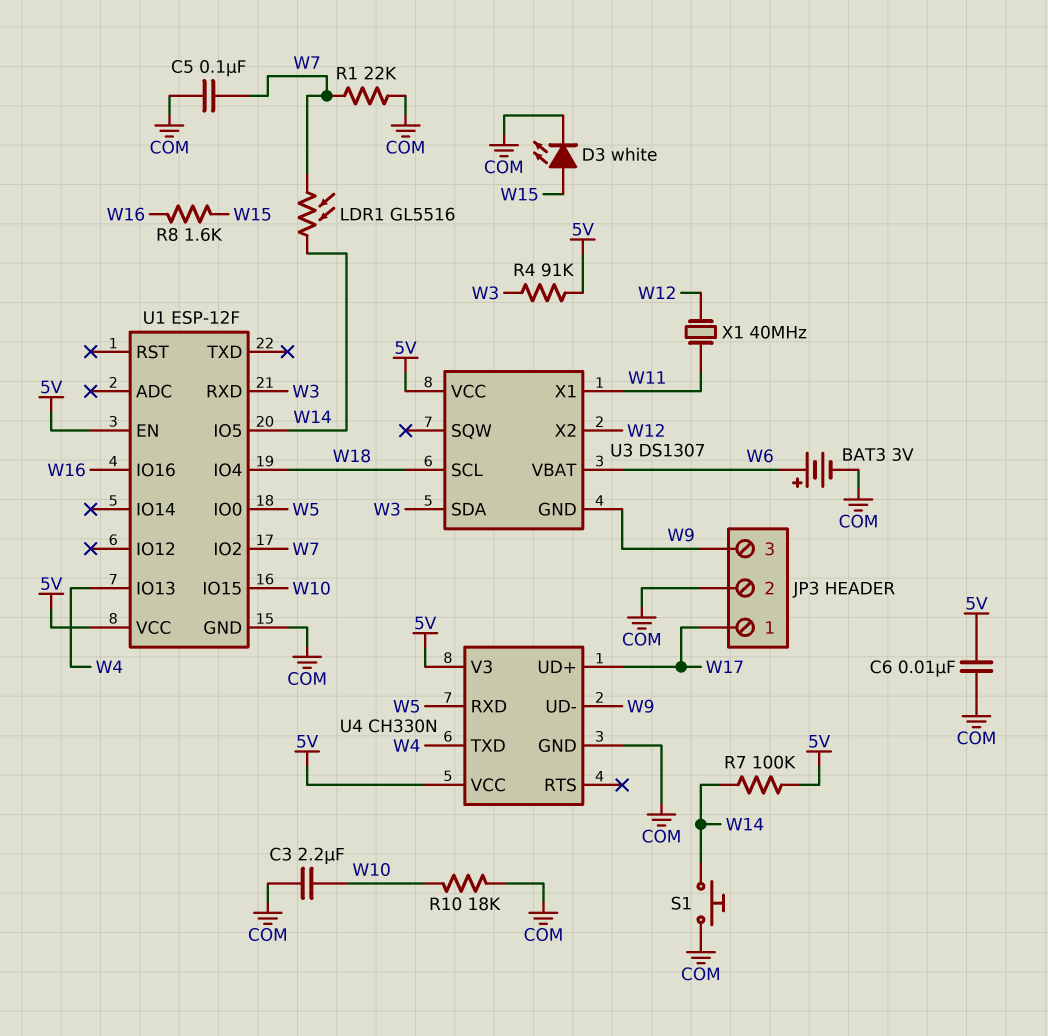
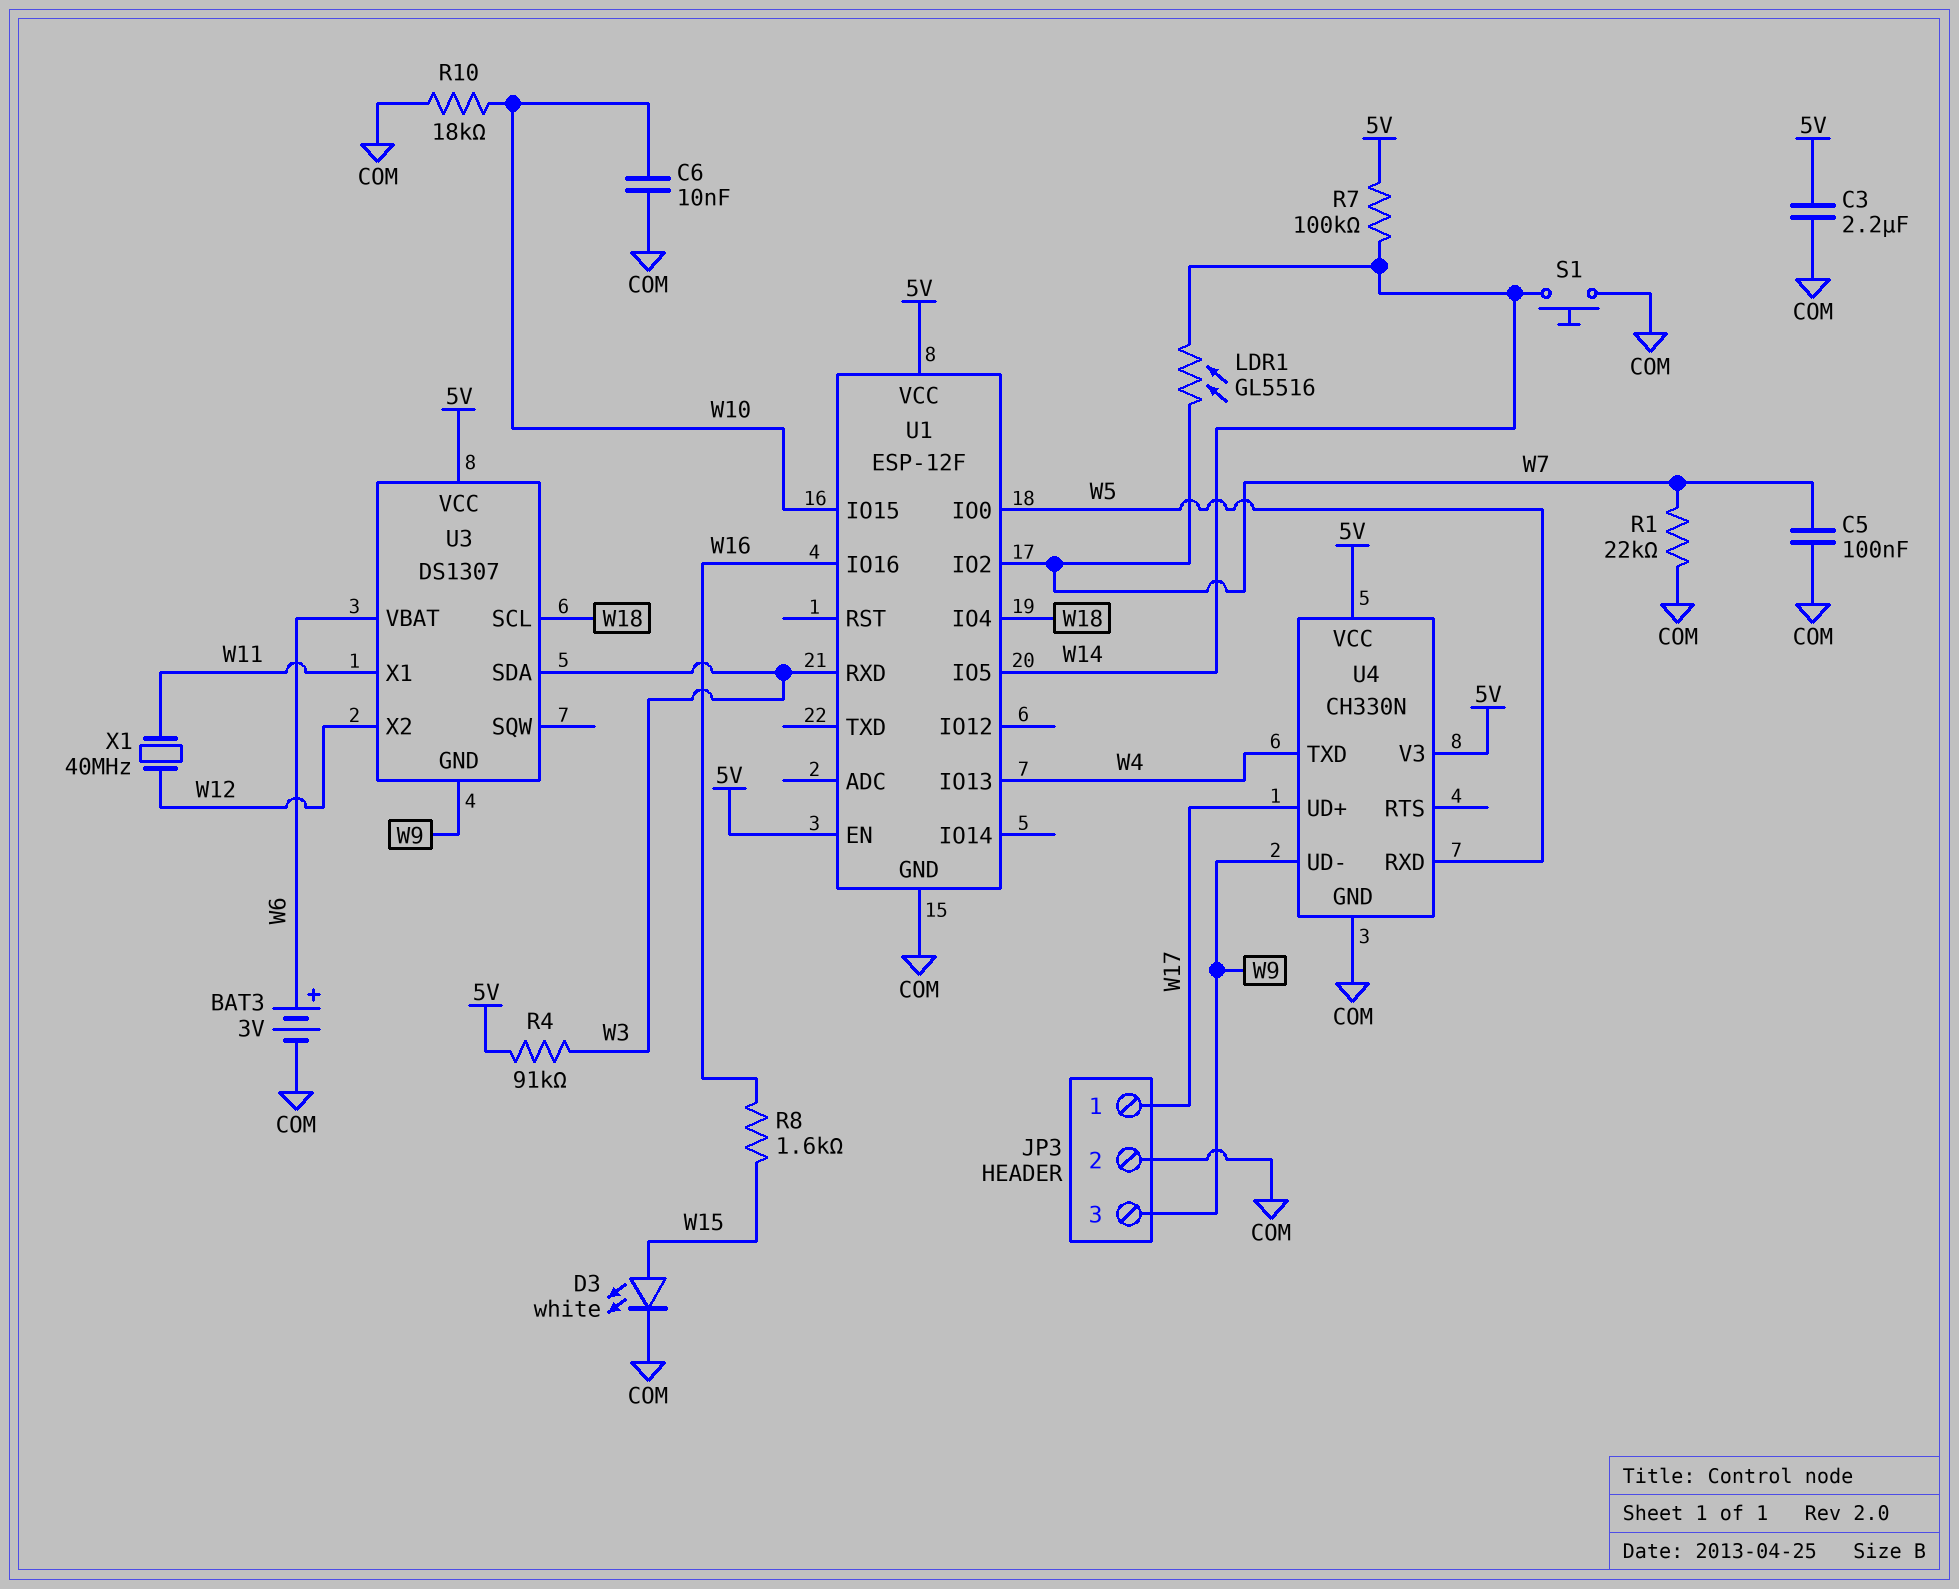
C3: 2.2uF (COM, W10) -> 2.2uF (5V, COM)
C6: 10nF (5V, COM) -> 10nF (COM, W10)

